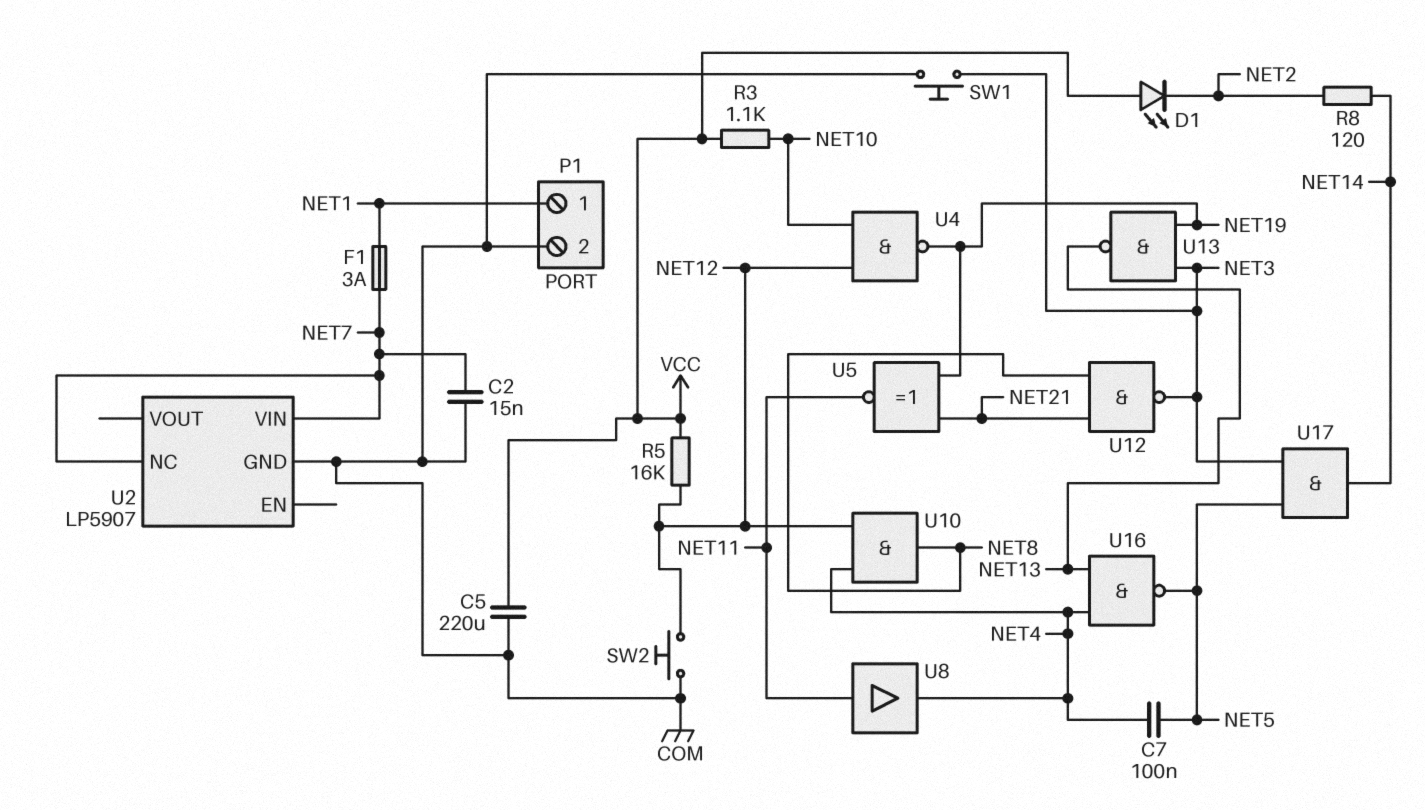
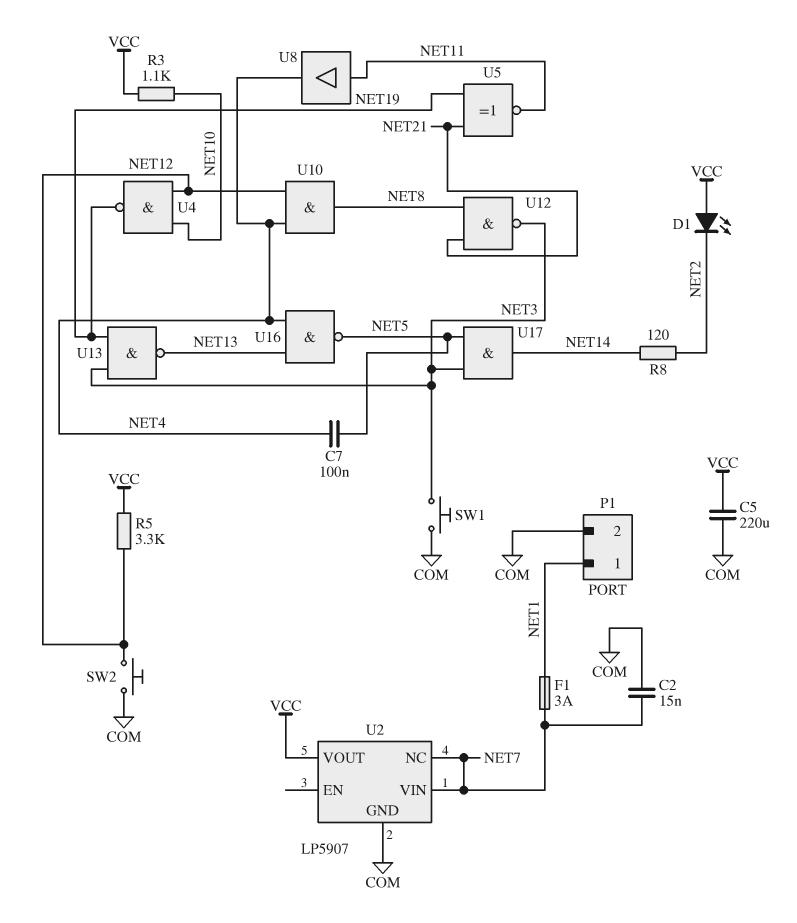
R5: 16k (NET12, VCC) -> 3.3k (NET12, VCC)
U2 pin VOUT: none -> VCC

